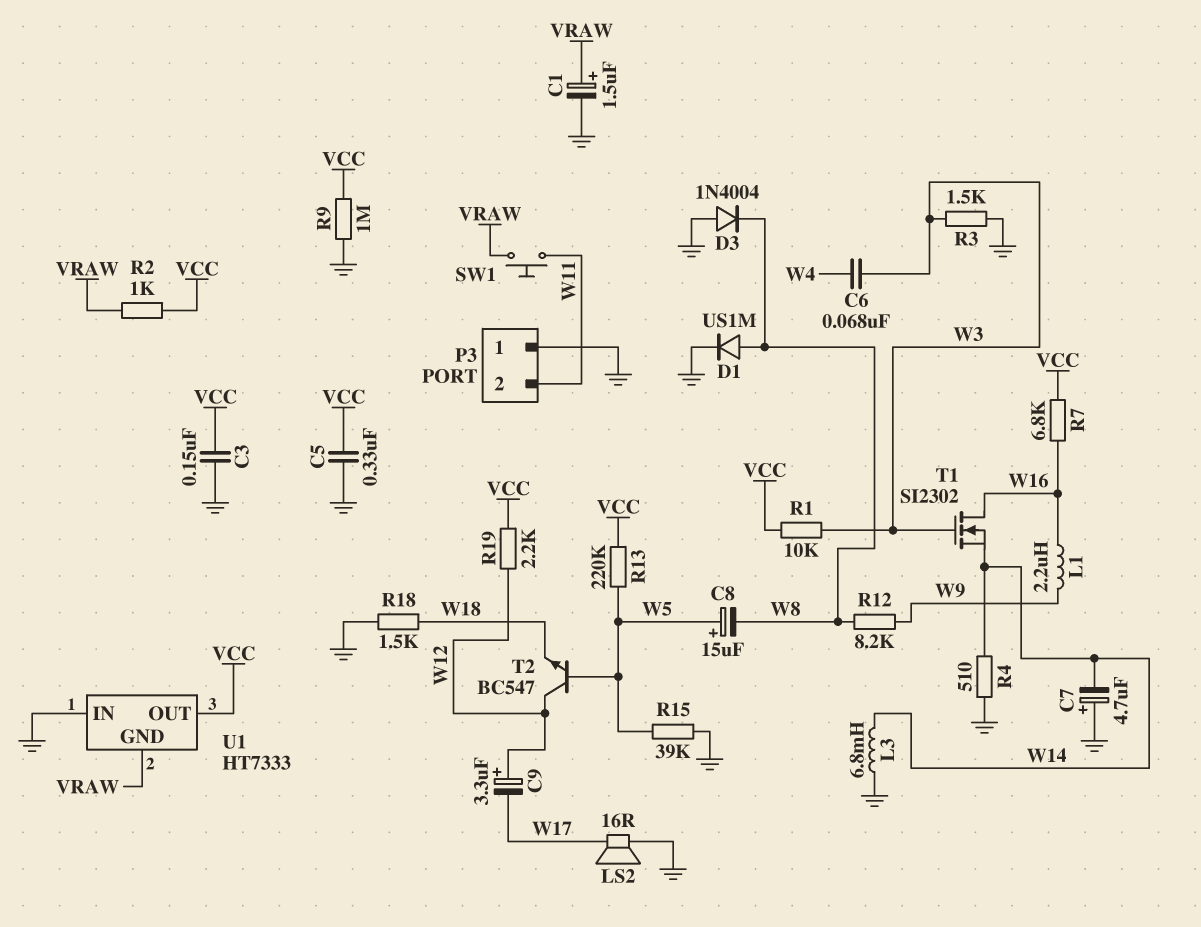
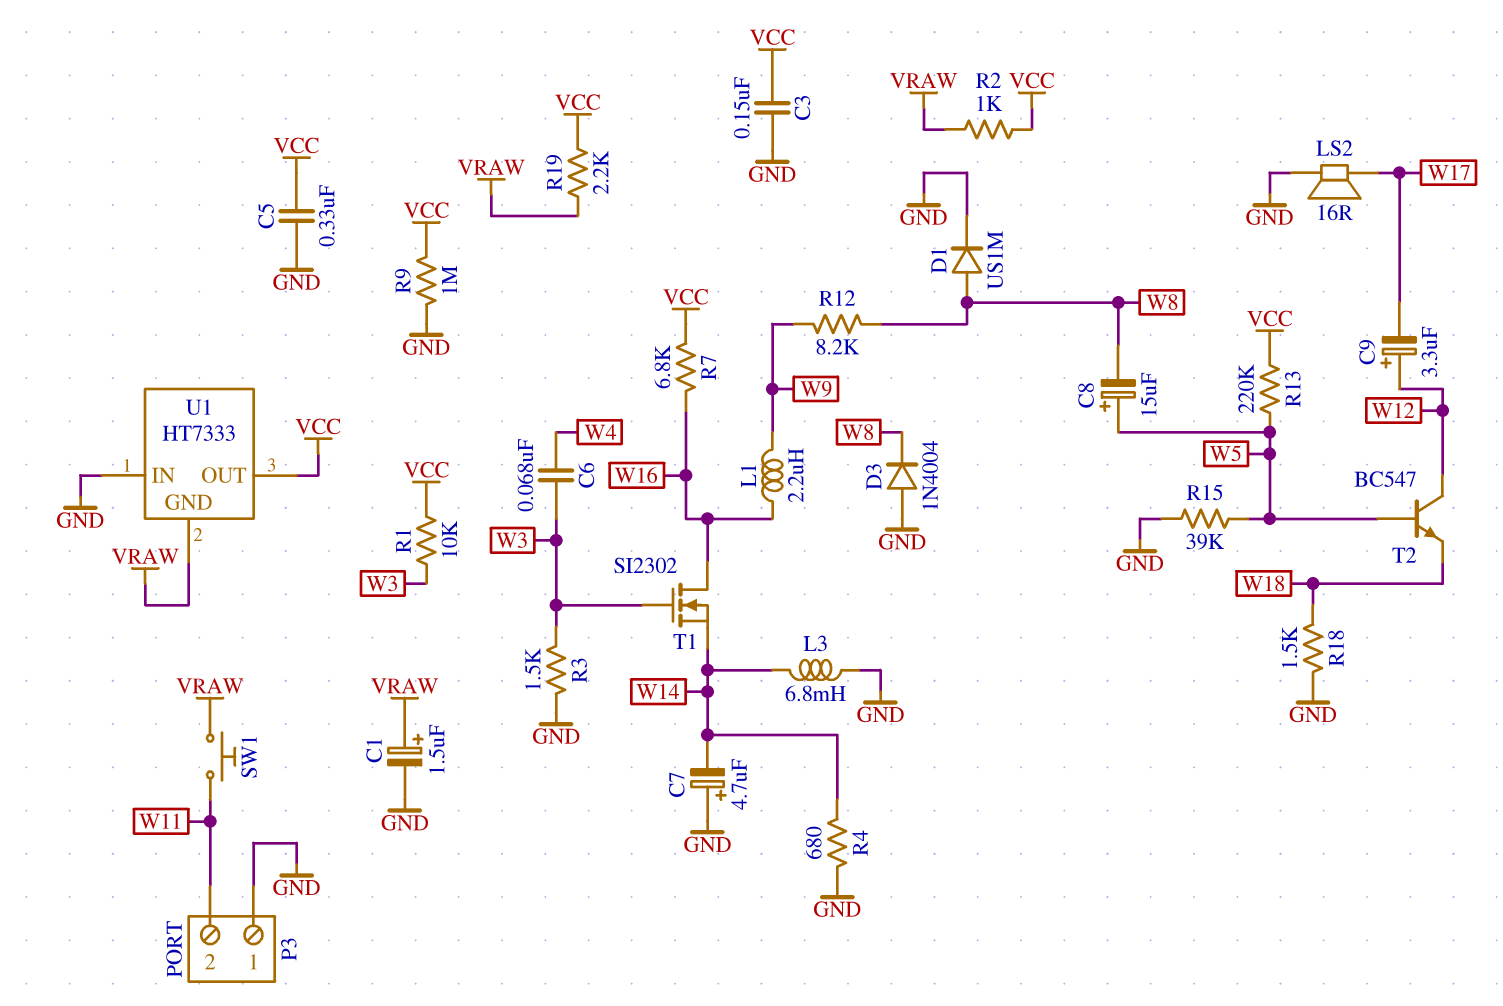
R4: 510 (GND, W14) -> 680 (GND, W14)
R19: 2.2k (VCC, W12) -> 2.2k (VCC, VRAW)

